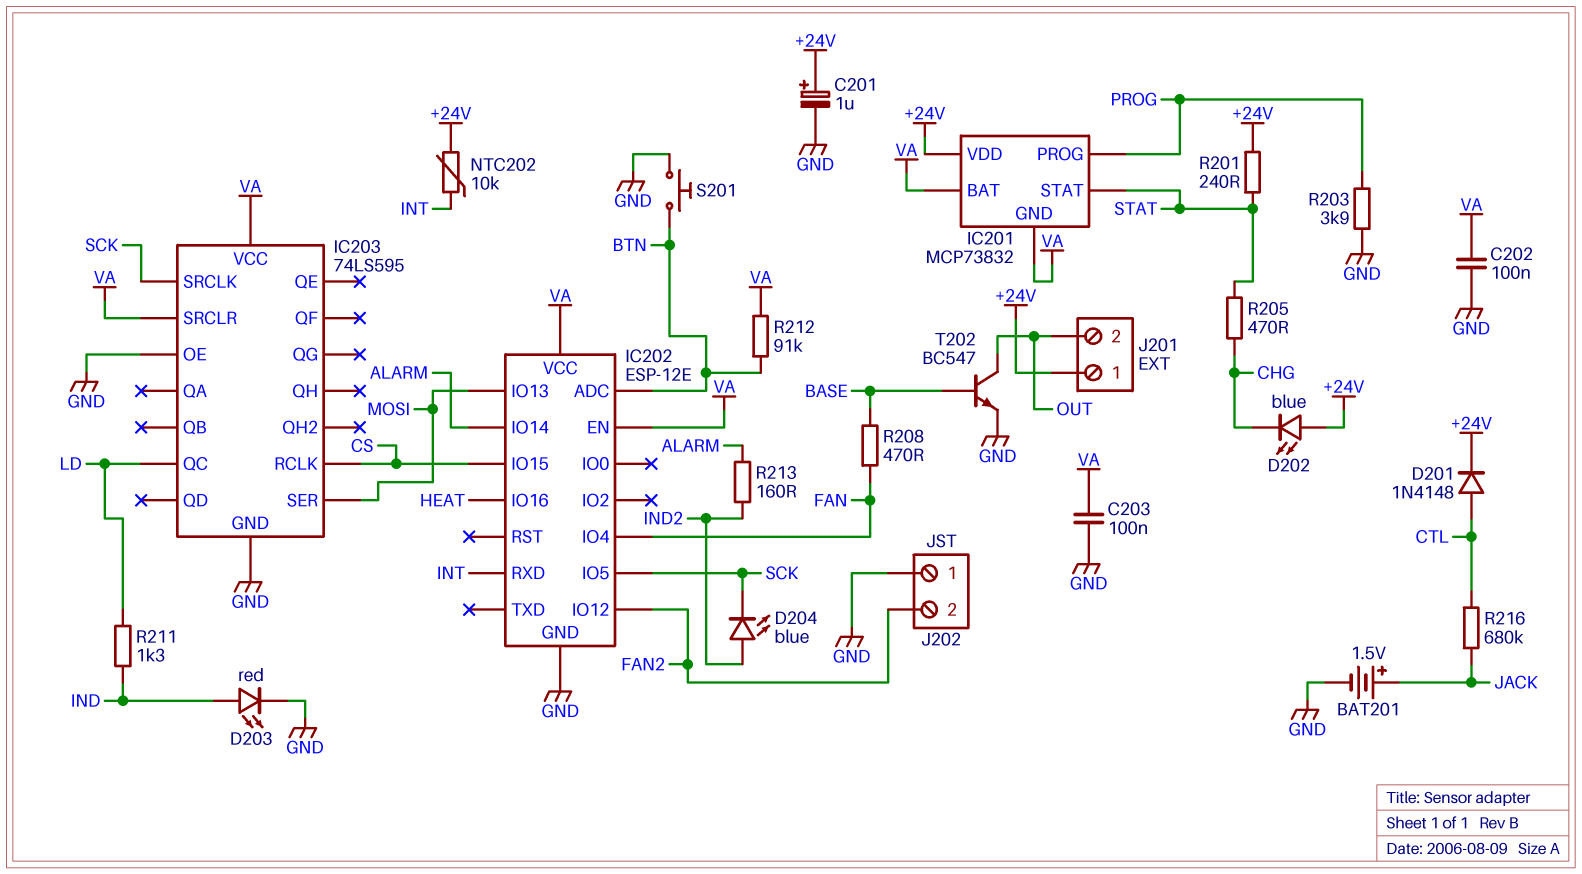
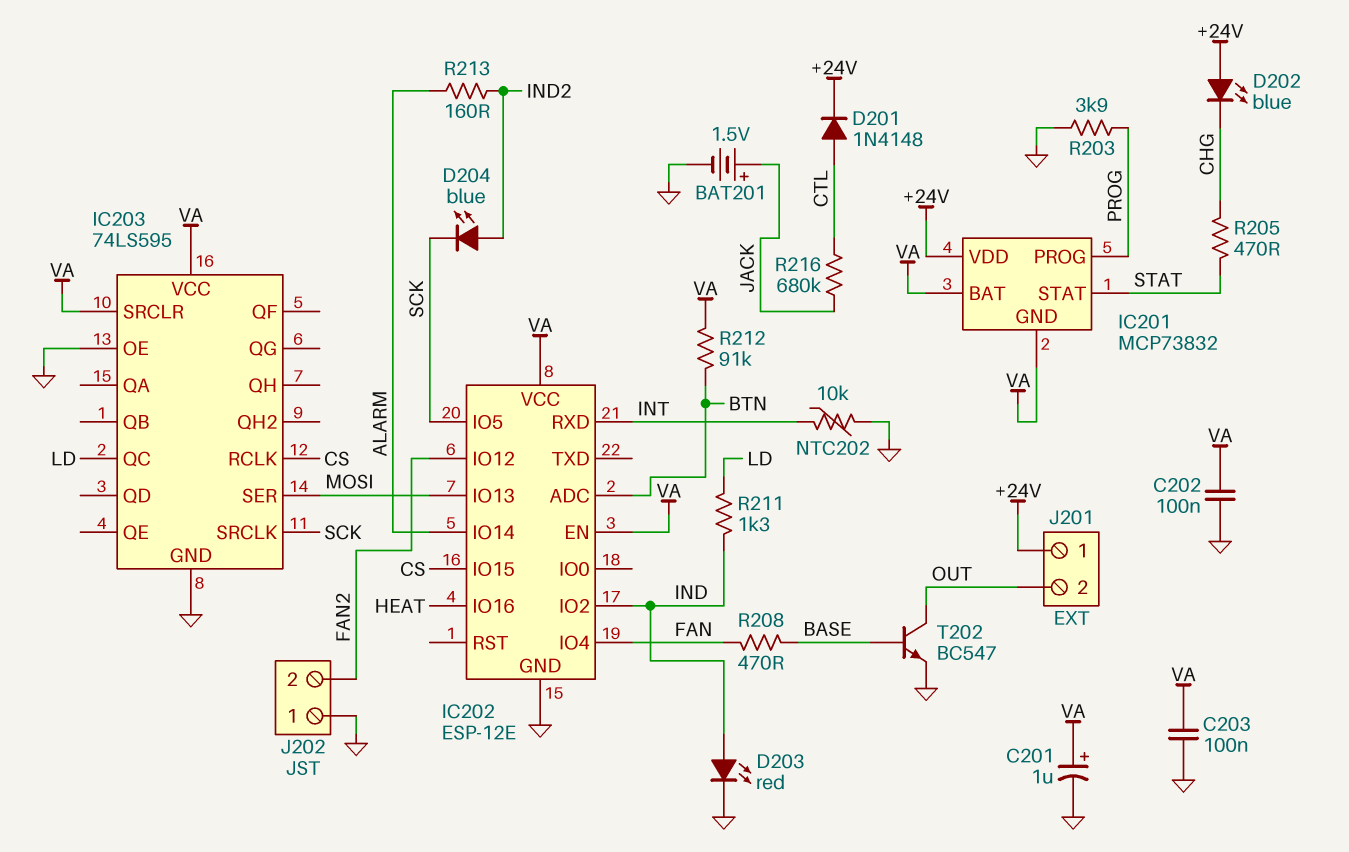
C201: 1uF (plus +24V, minus GND) -> 1uF (plus VA, minus GND)
IC202 pin IO2: none -> IND
NTC202: 10k (+24V, INT) -> 10k (GND, INT)
R201: 240 (+24V, STAT) -> none
S201: button (BTN, GND) -> none

